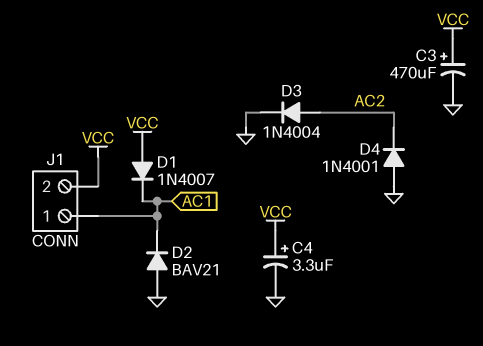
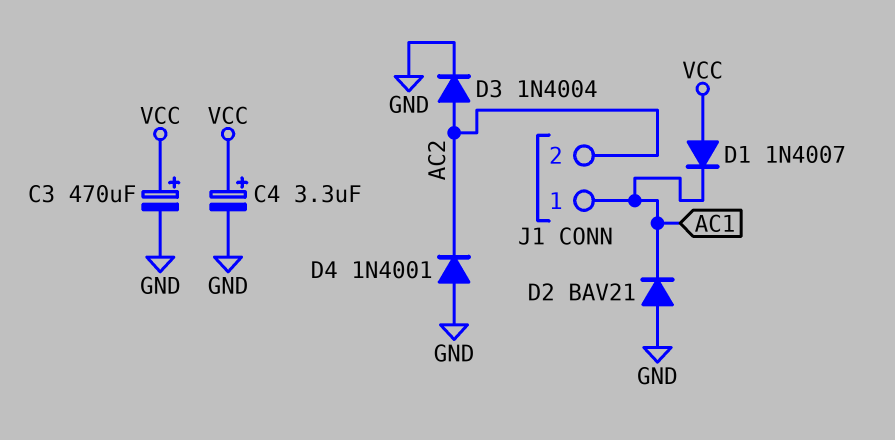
J1 pin 2: VCC -> AC2

